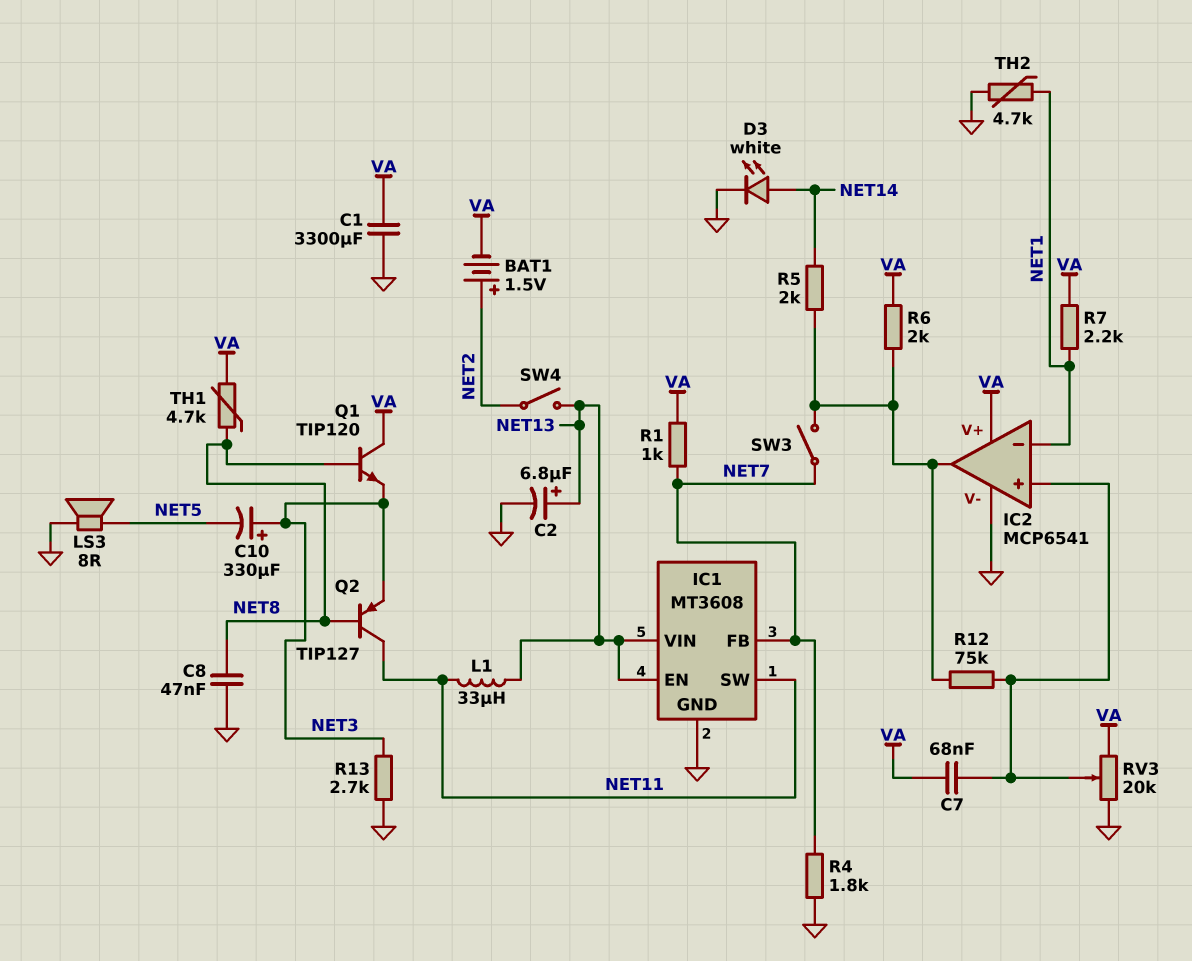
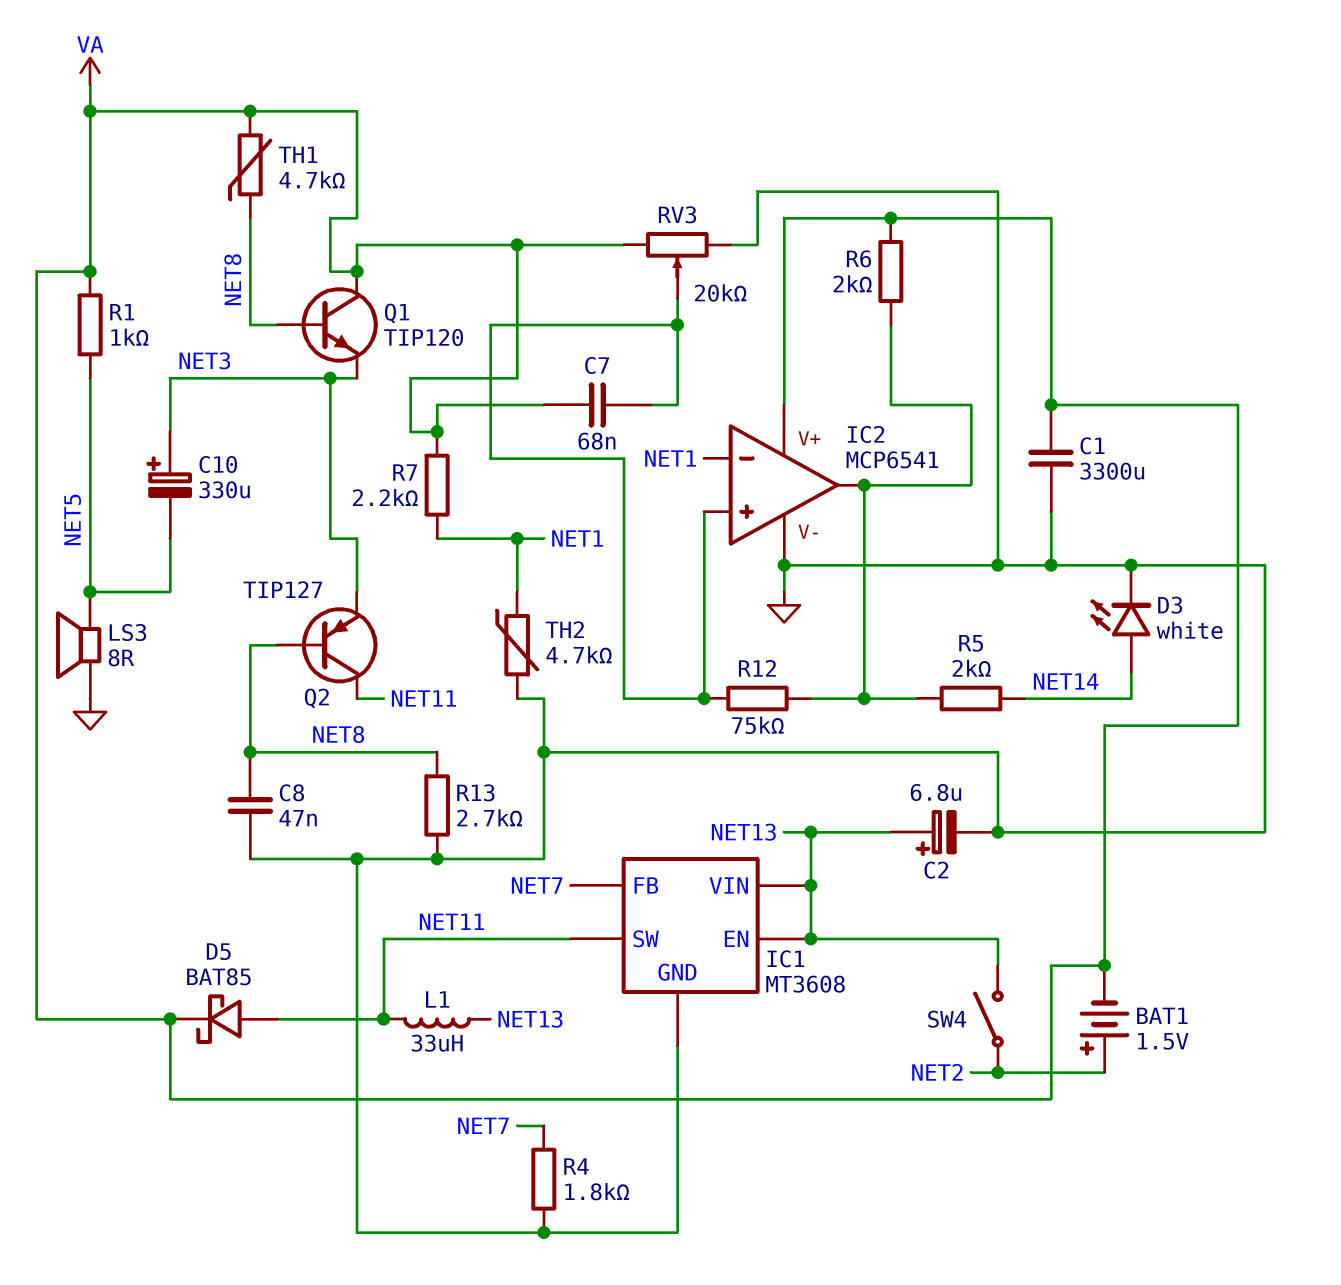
D5: none -> schottky BAT85 (A NET11, K VA)
R1: 1k (NET7, VA) -> 1k (NET5, VA)
R13: 2.7k (GND, NET3) -> 2.7k (GND, NET8)
SW3: switch (IC2/out, NET7) -> none

